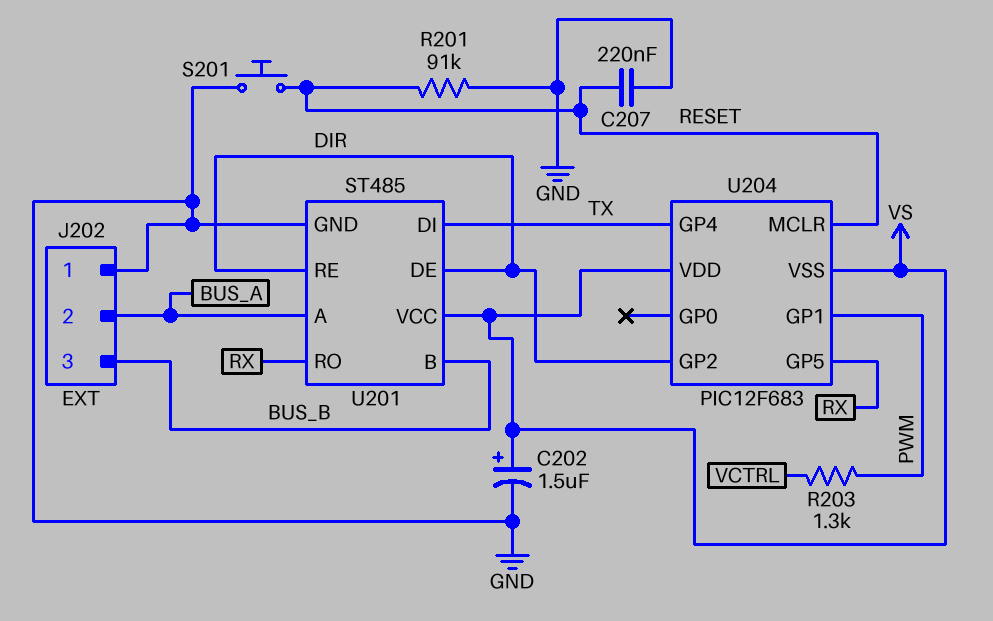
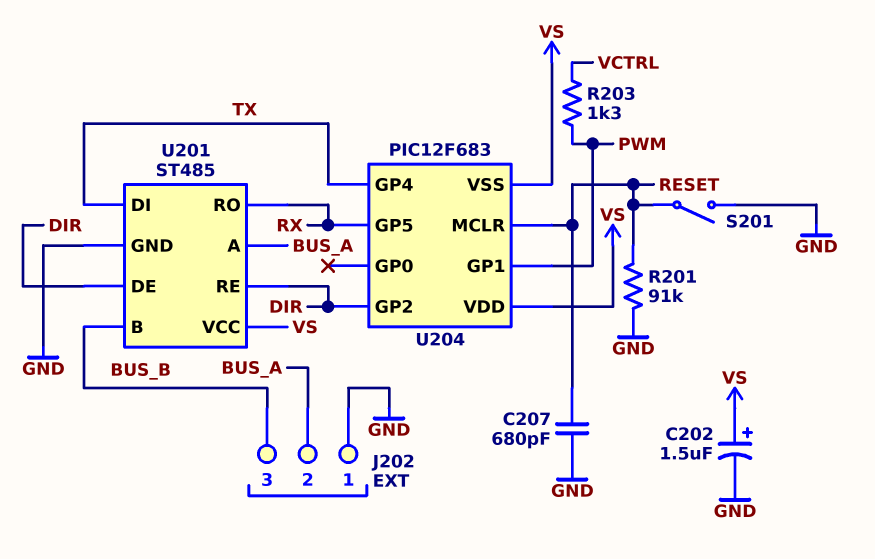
C207: 220nF (GND, RESET) -> 680pF (GND, RESET)
S201: button (GND, RESET) -> switch (GND, RESET)

